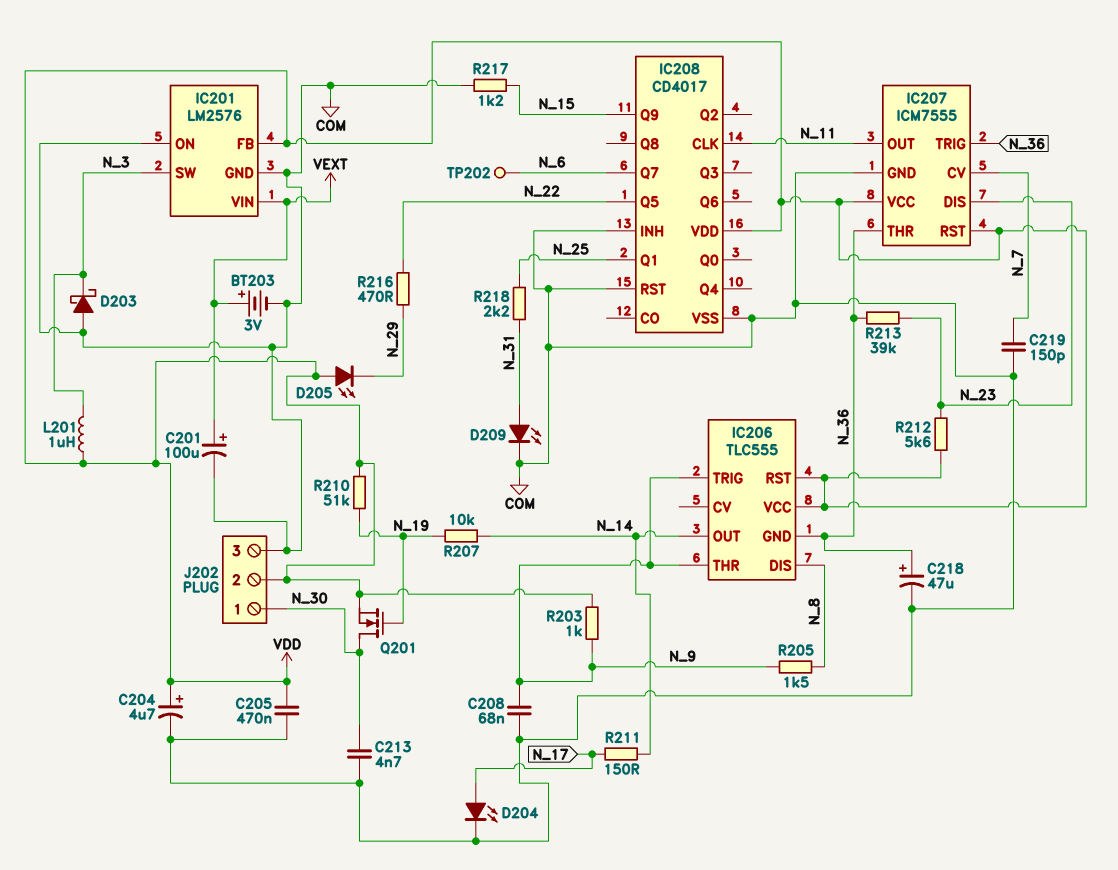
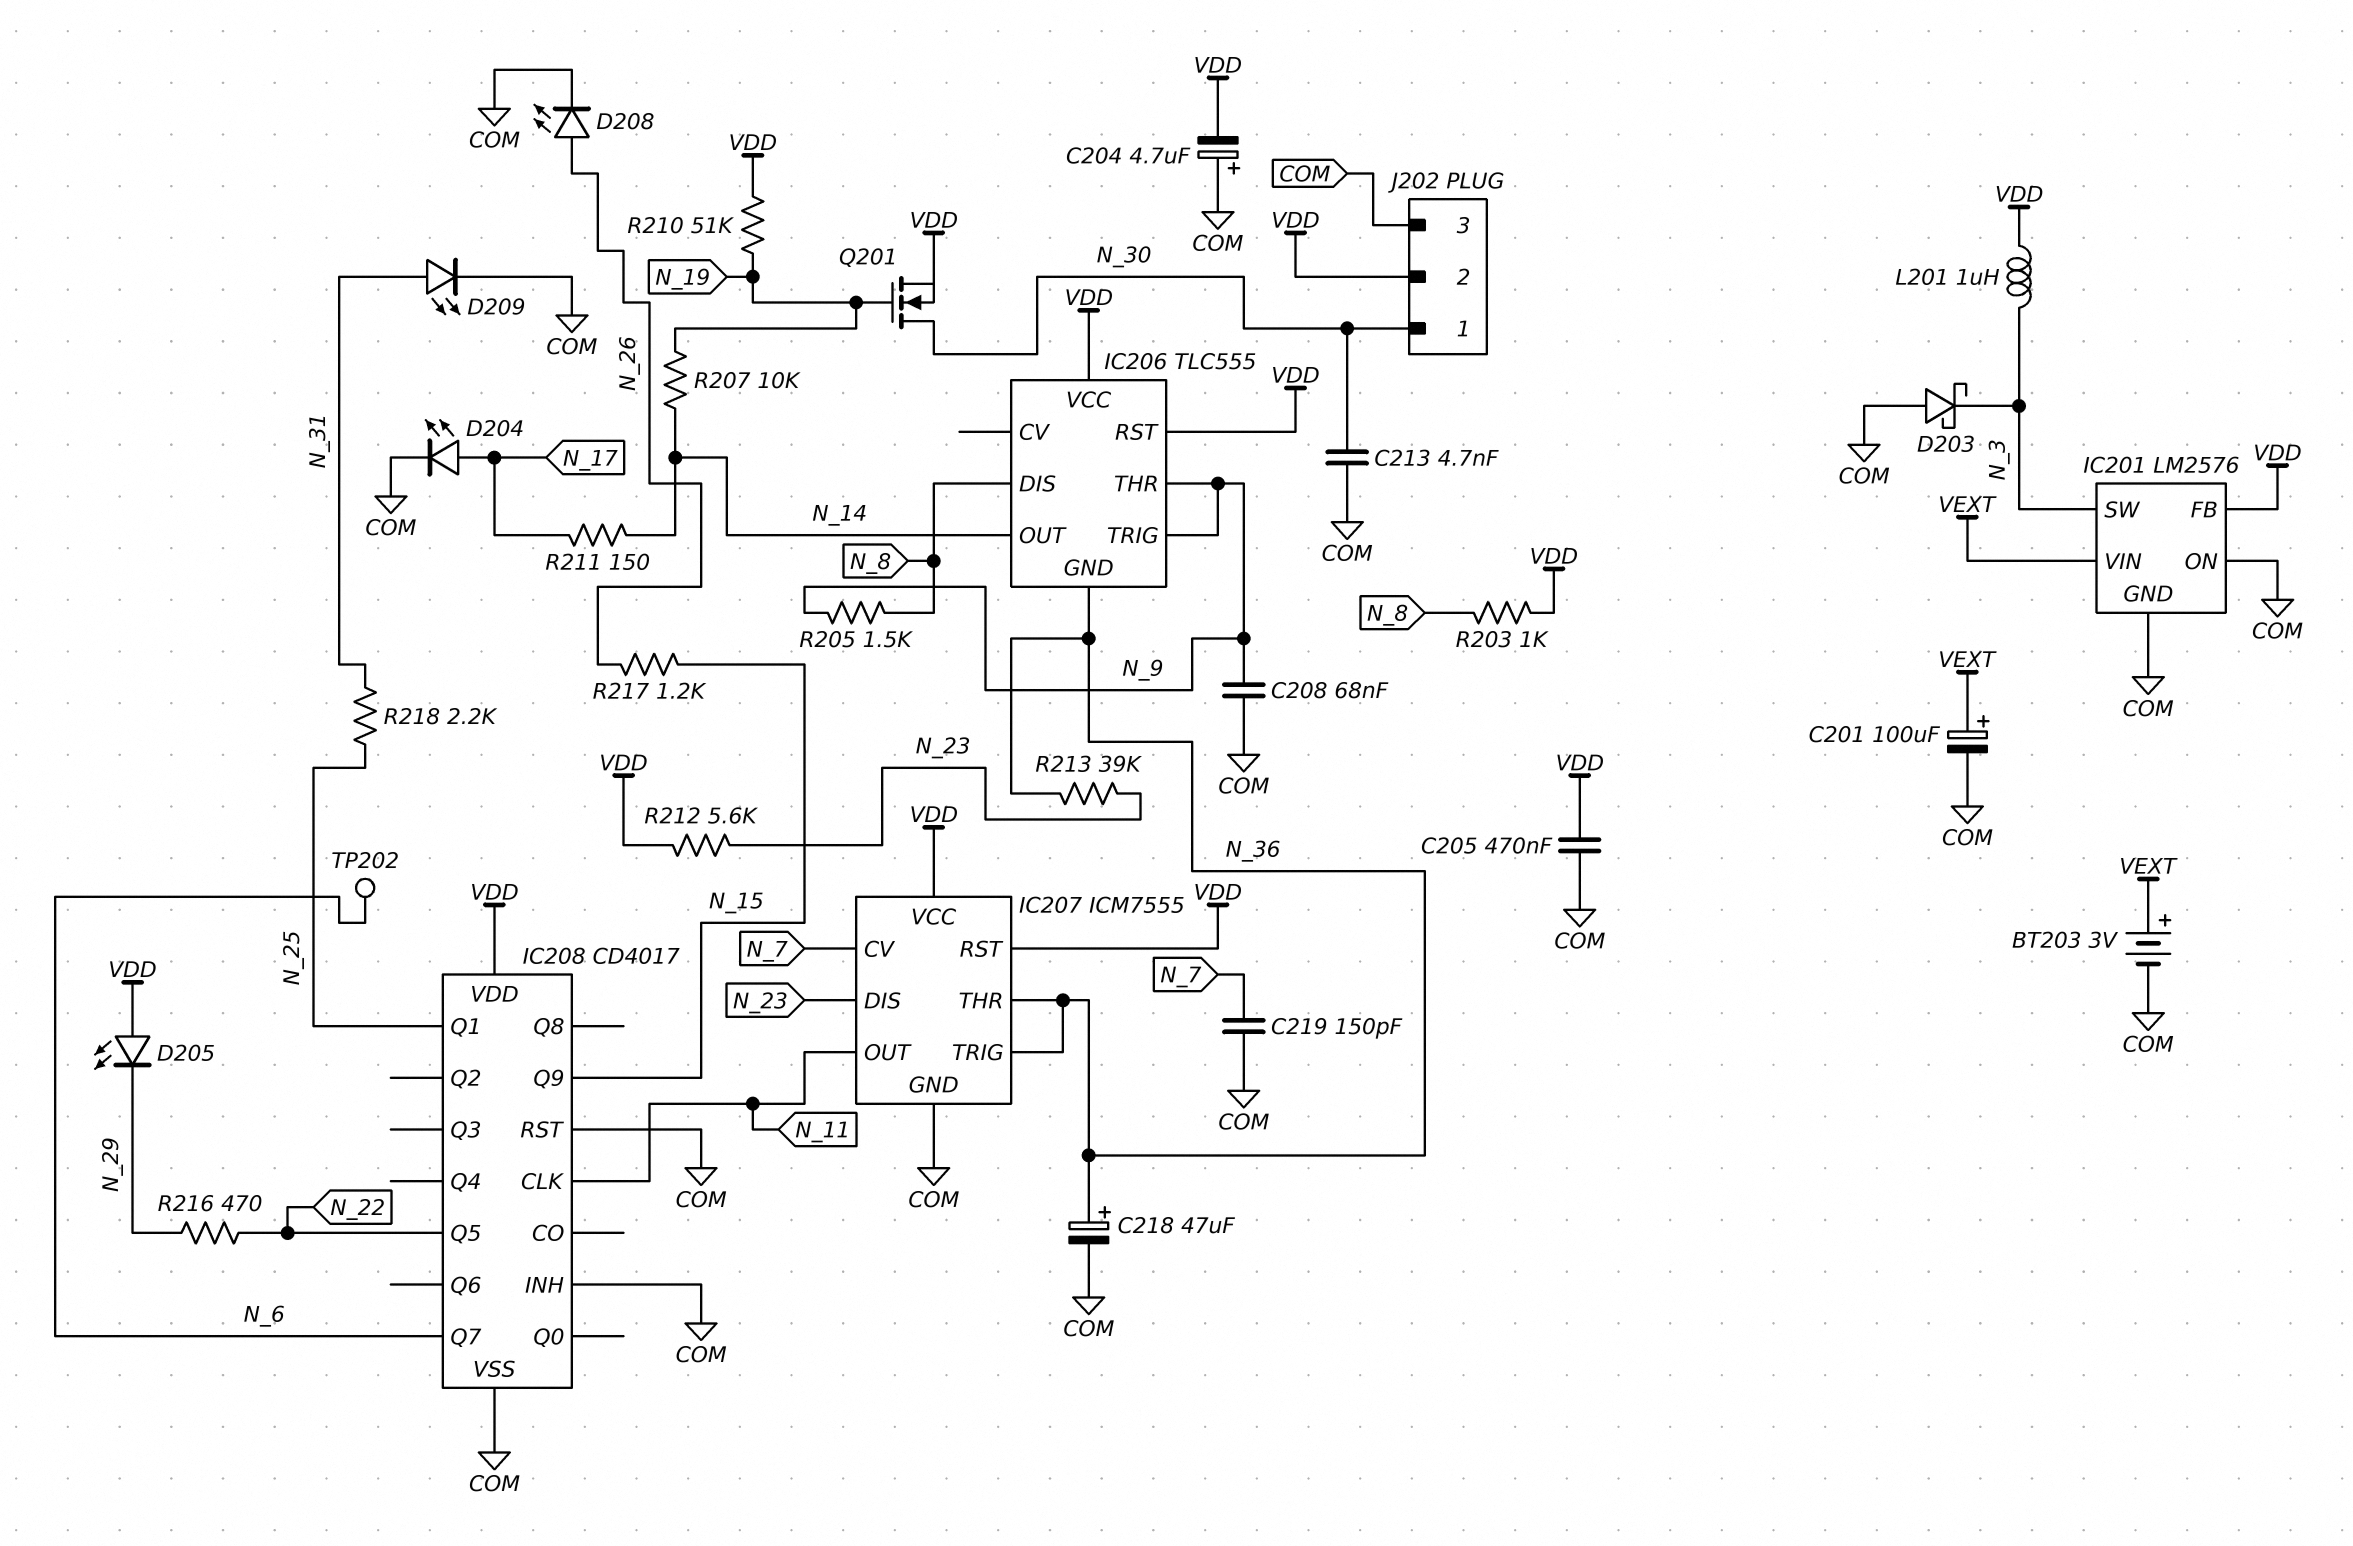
C204: 4.7uF (plus VDD, minus COM) -> 4.7uF (plus COM, minus VDD)
D208: none -> LED (A N_26, K COM)
R203: 1k (N_9, VDD) -> 1k (N_8, VDD)
R217: 1.2k (COM, N_15) -> 1.2k (N_15, N_26)

